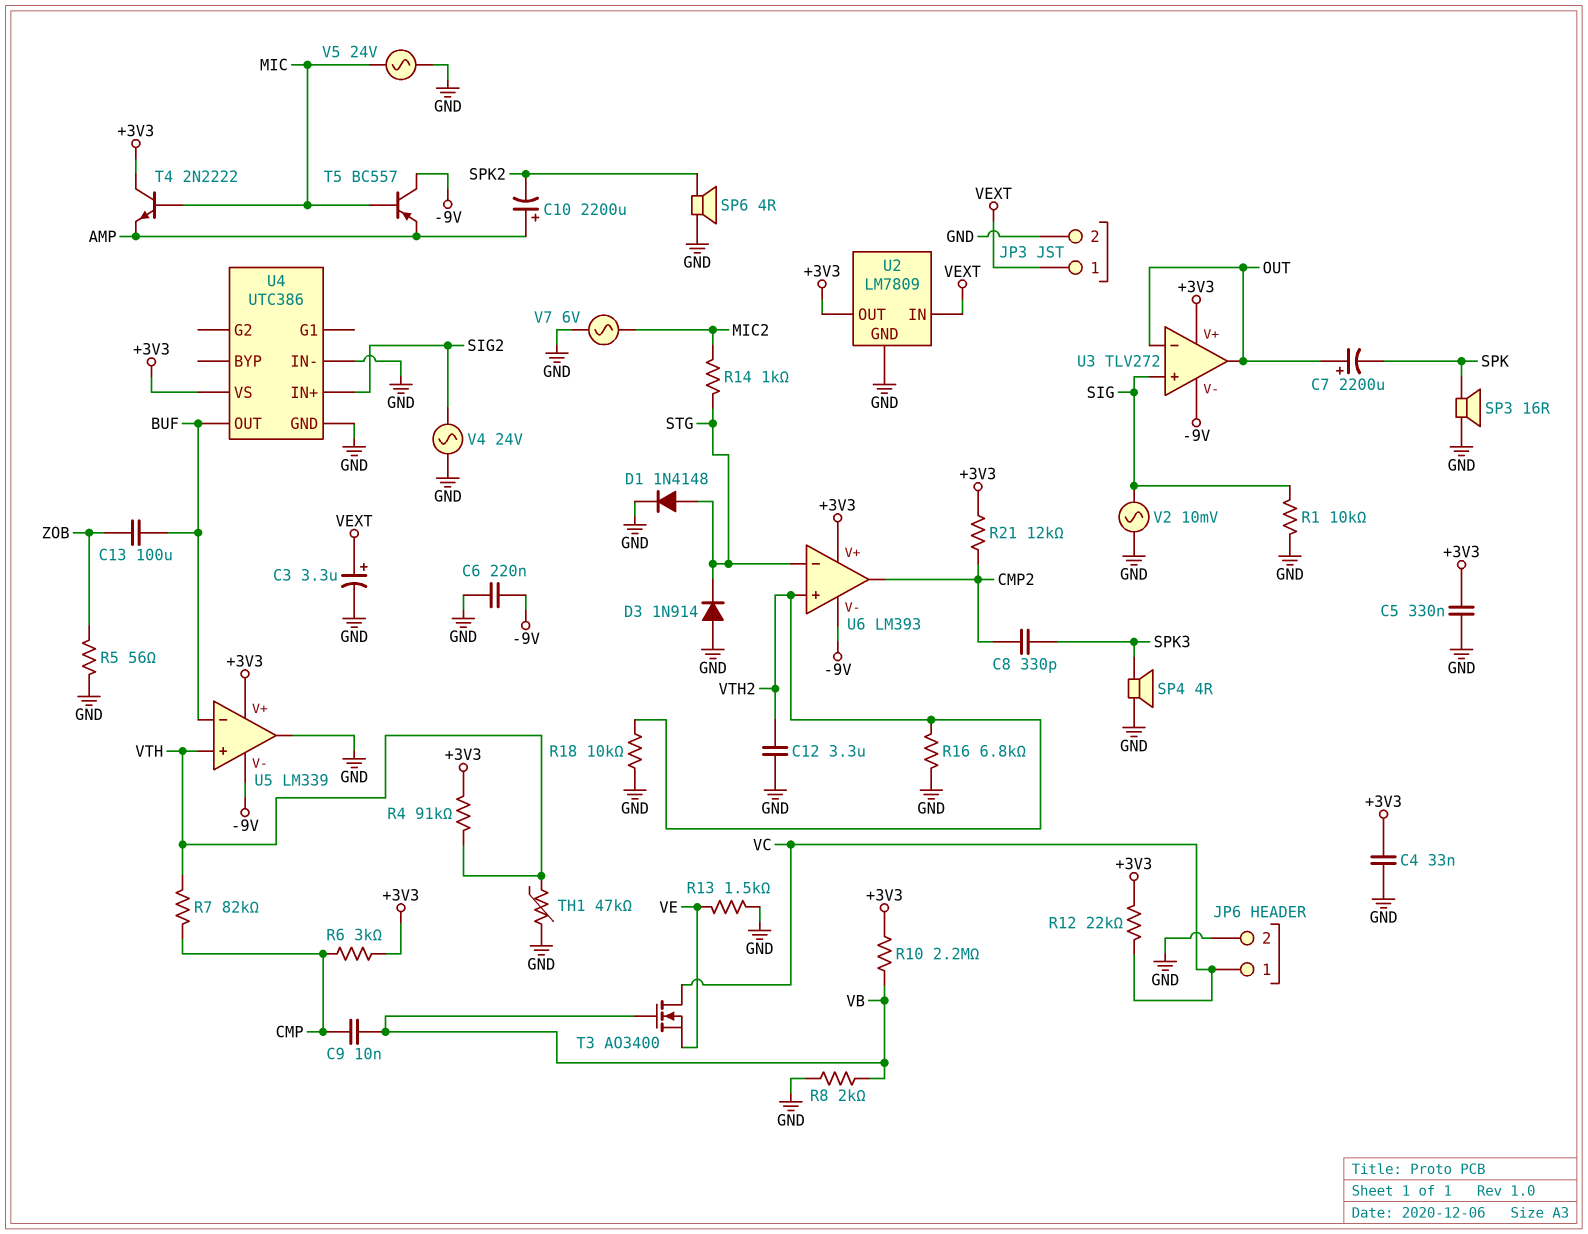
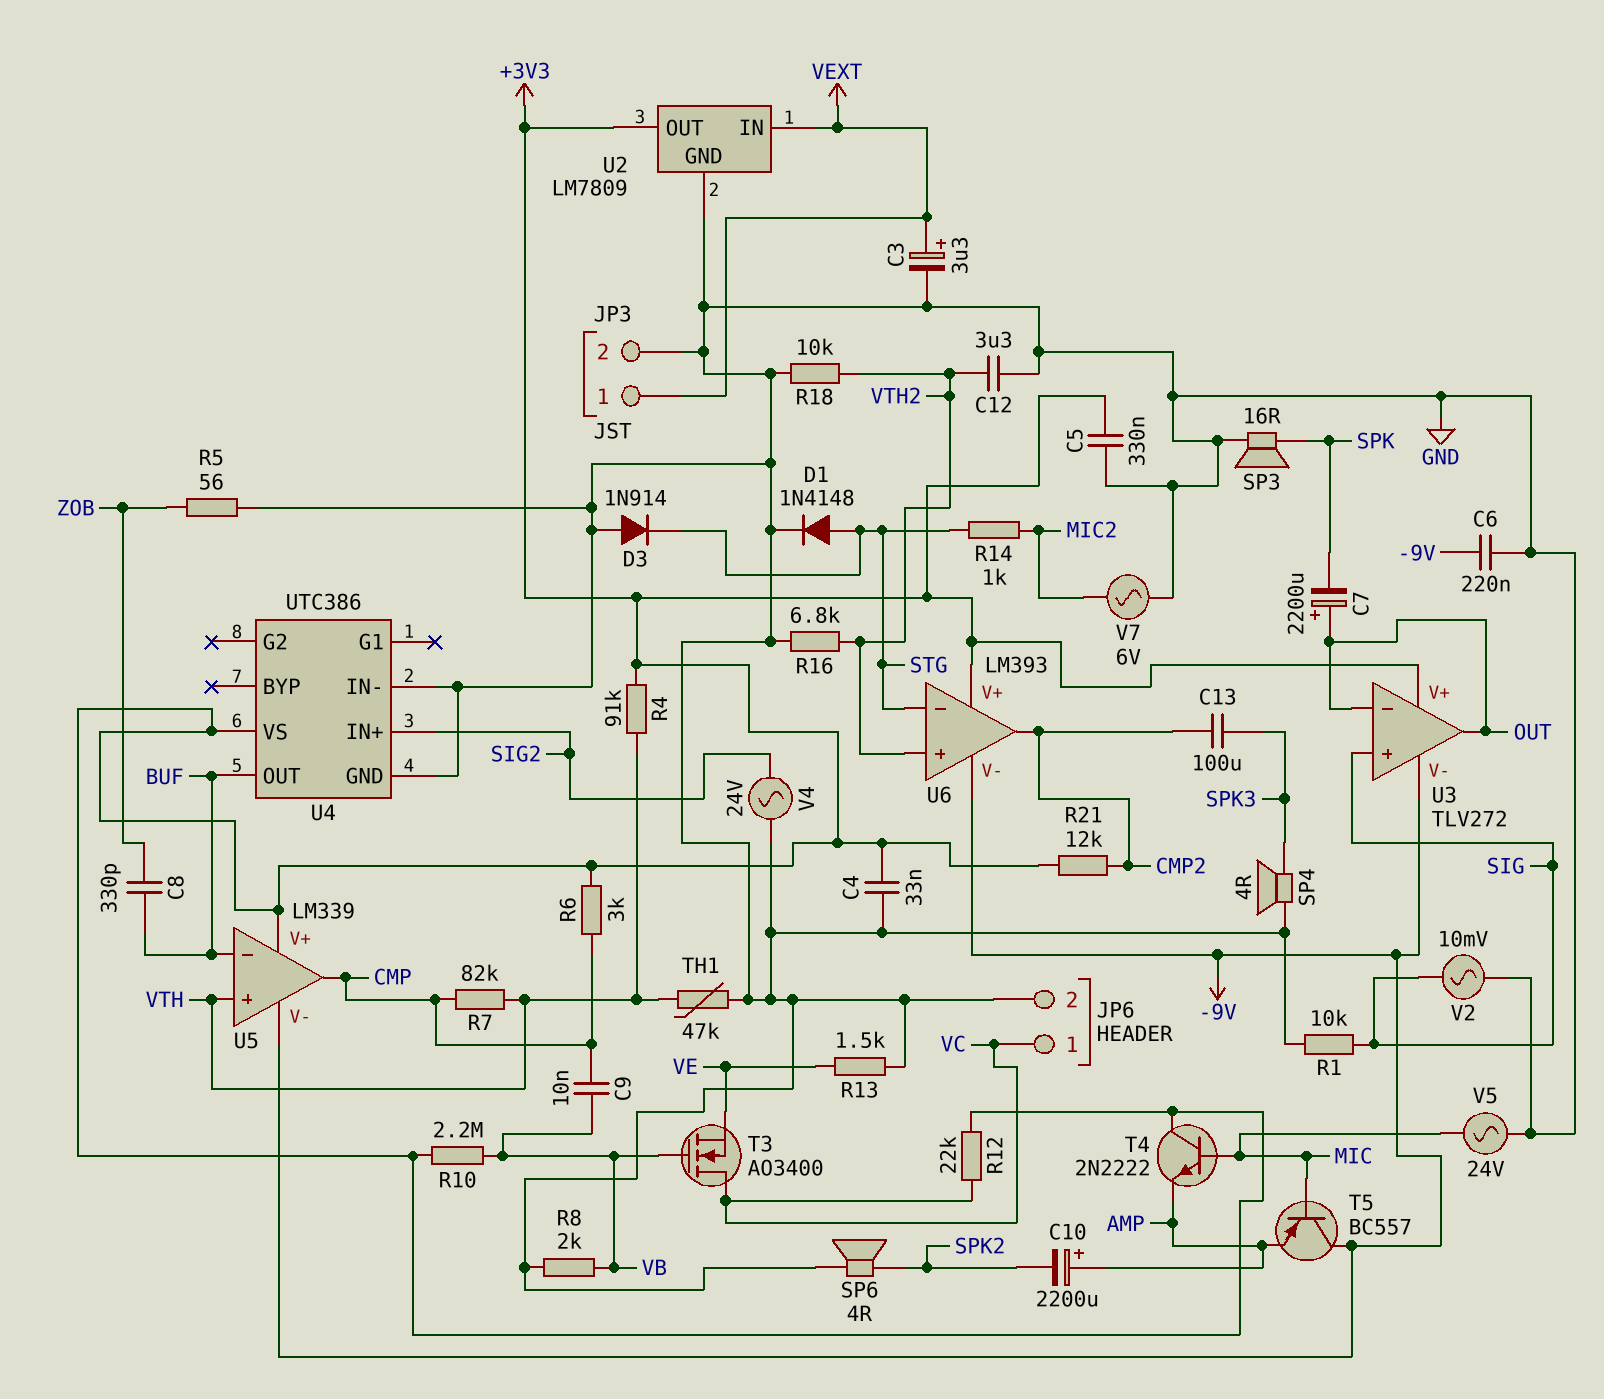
C8: 330pF (CMP2, SPK3) -> 330pF (BUF, ZOB)
C13: 100uF (BUF, ZOB) -> 100uF (CMP2, SPK3)
U5 pin out: GND -> CMP

